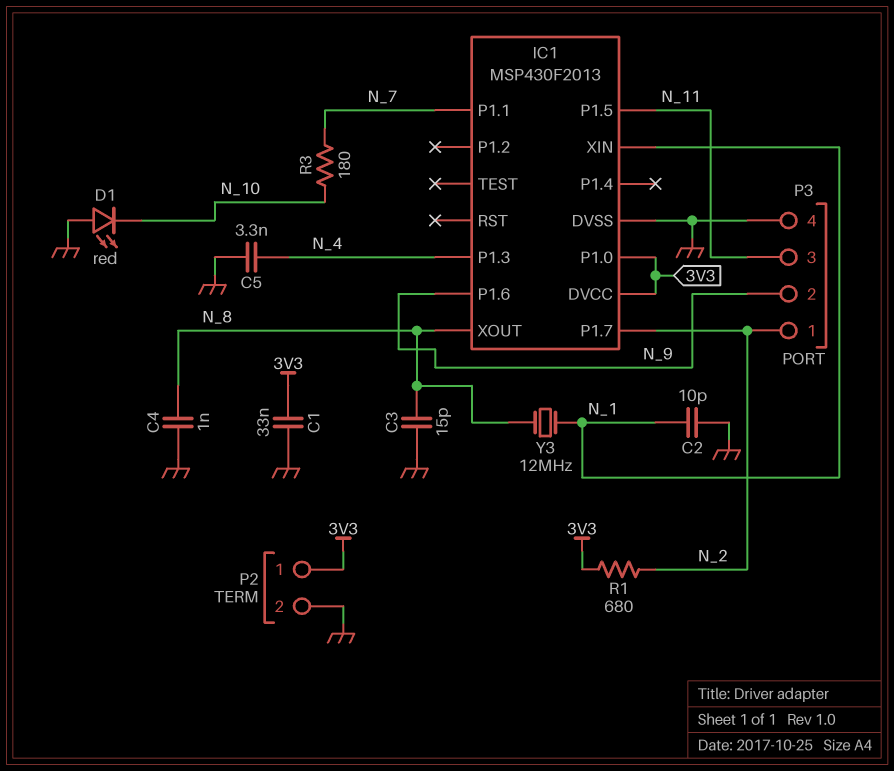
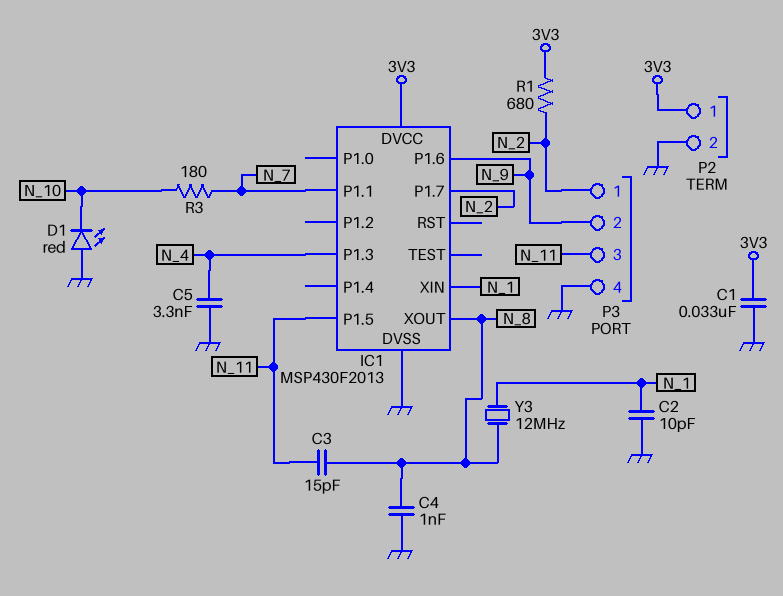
C3: 15pF (GND, N_8) -> 15pF (N_8, N_11)
IC1 pin P1.0: 3V3 -> none

